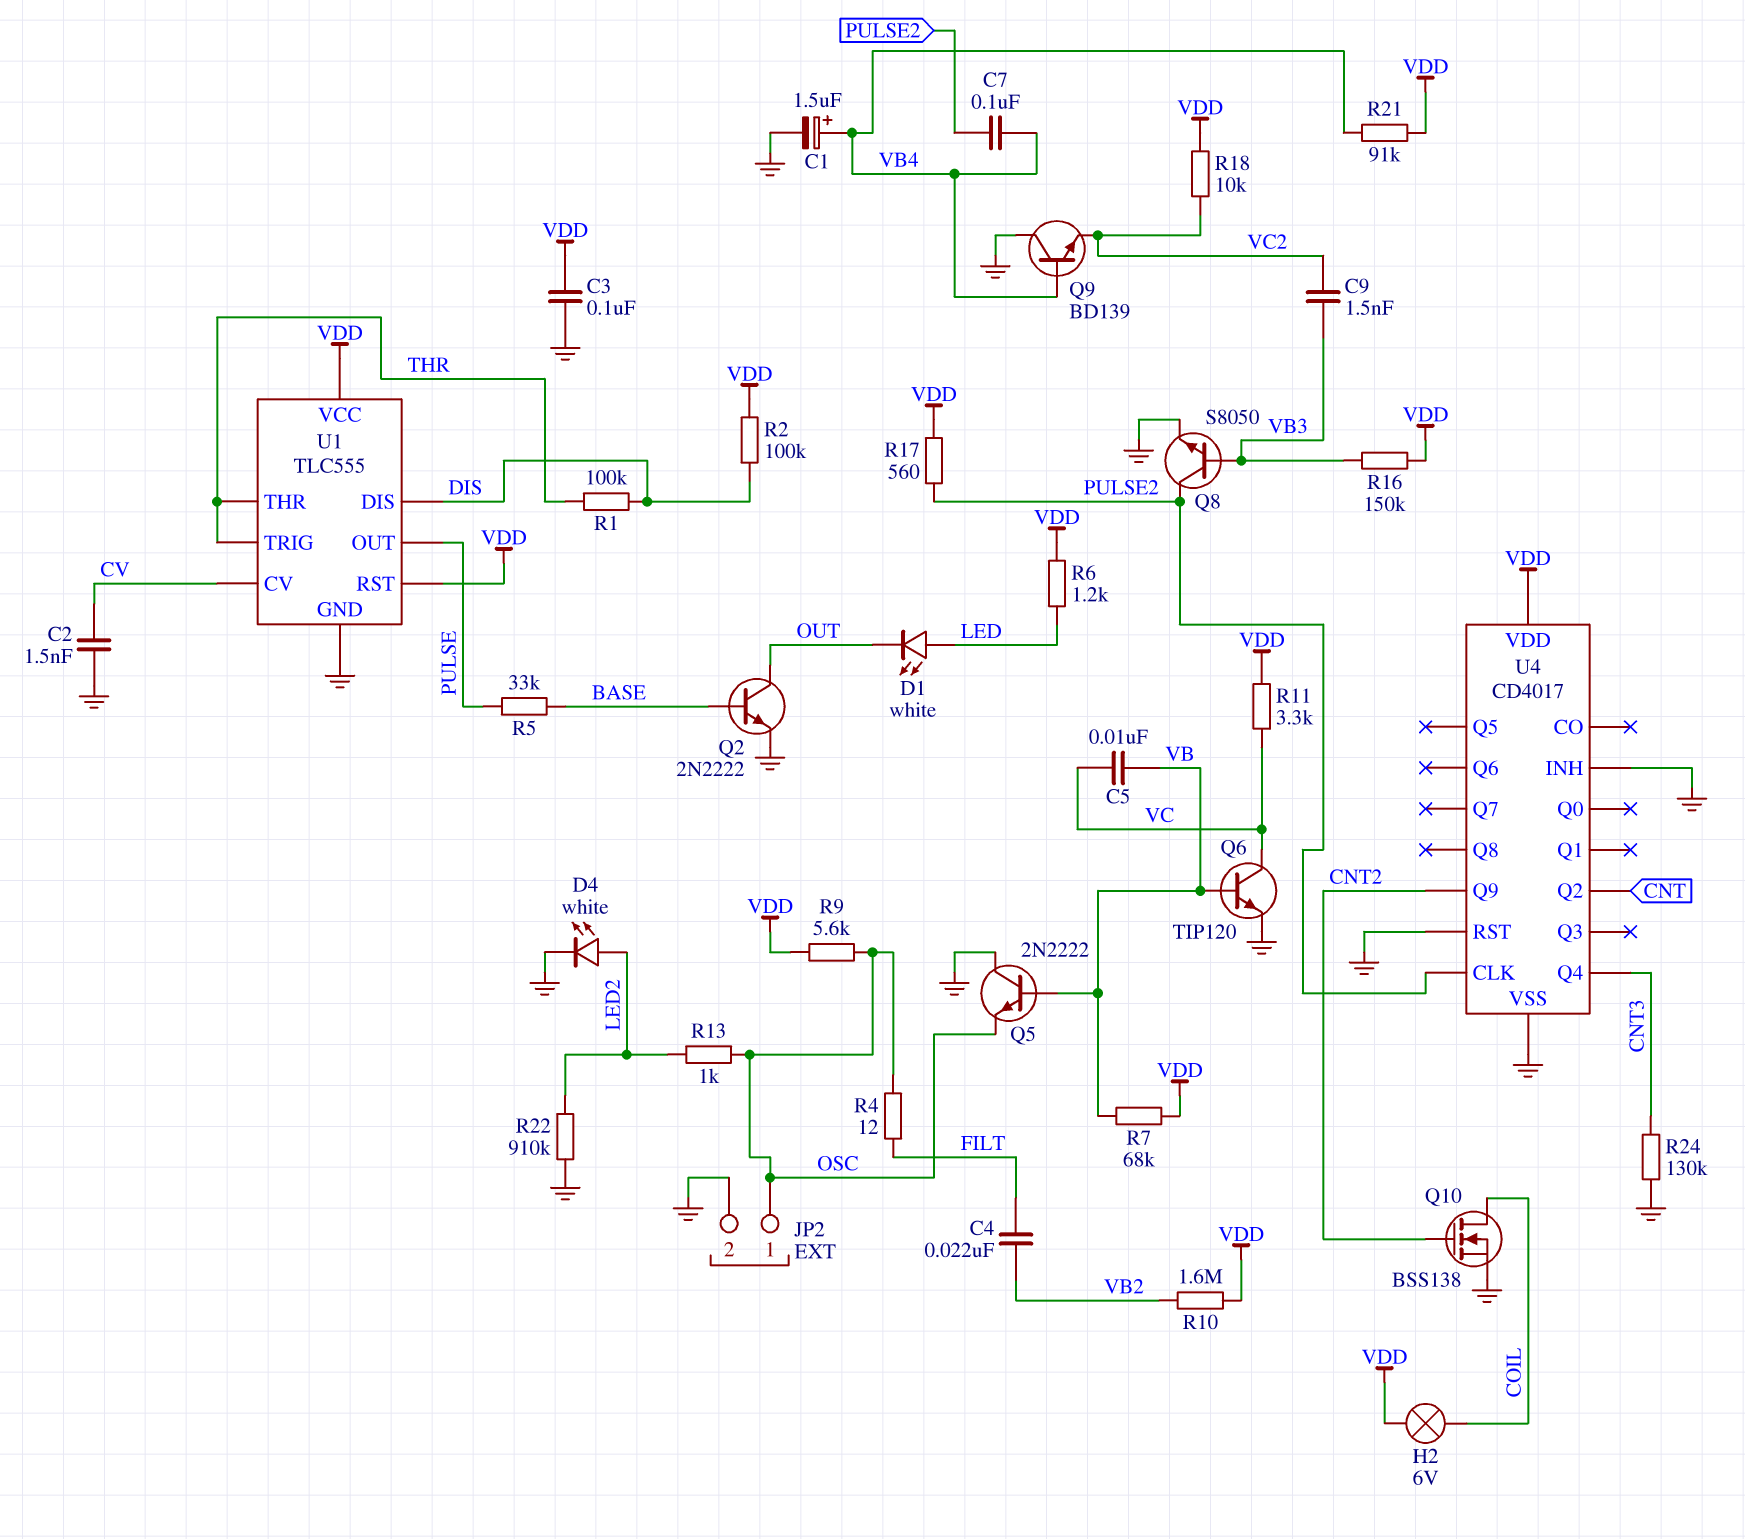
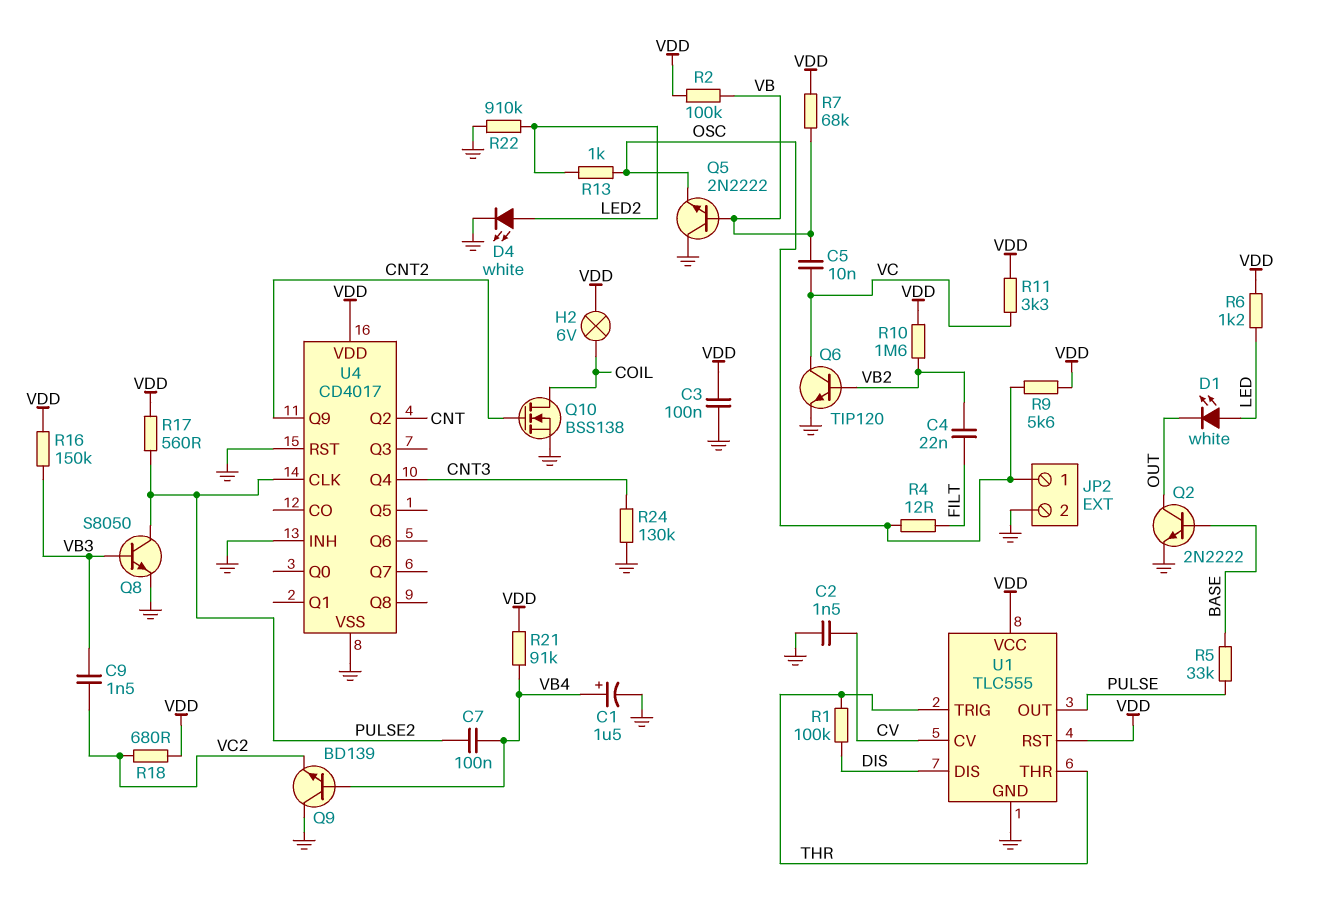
Q6: NPN TIP120 (B VB, C VC, E GND) -> NPN TIP120 (B VB2, C VC, E GND)
R2: 100k (DIS, VDD) -> 100k (VB, VDD)
R18: 10k (VC2, VDD) -> 680 (VC2, VDD)

